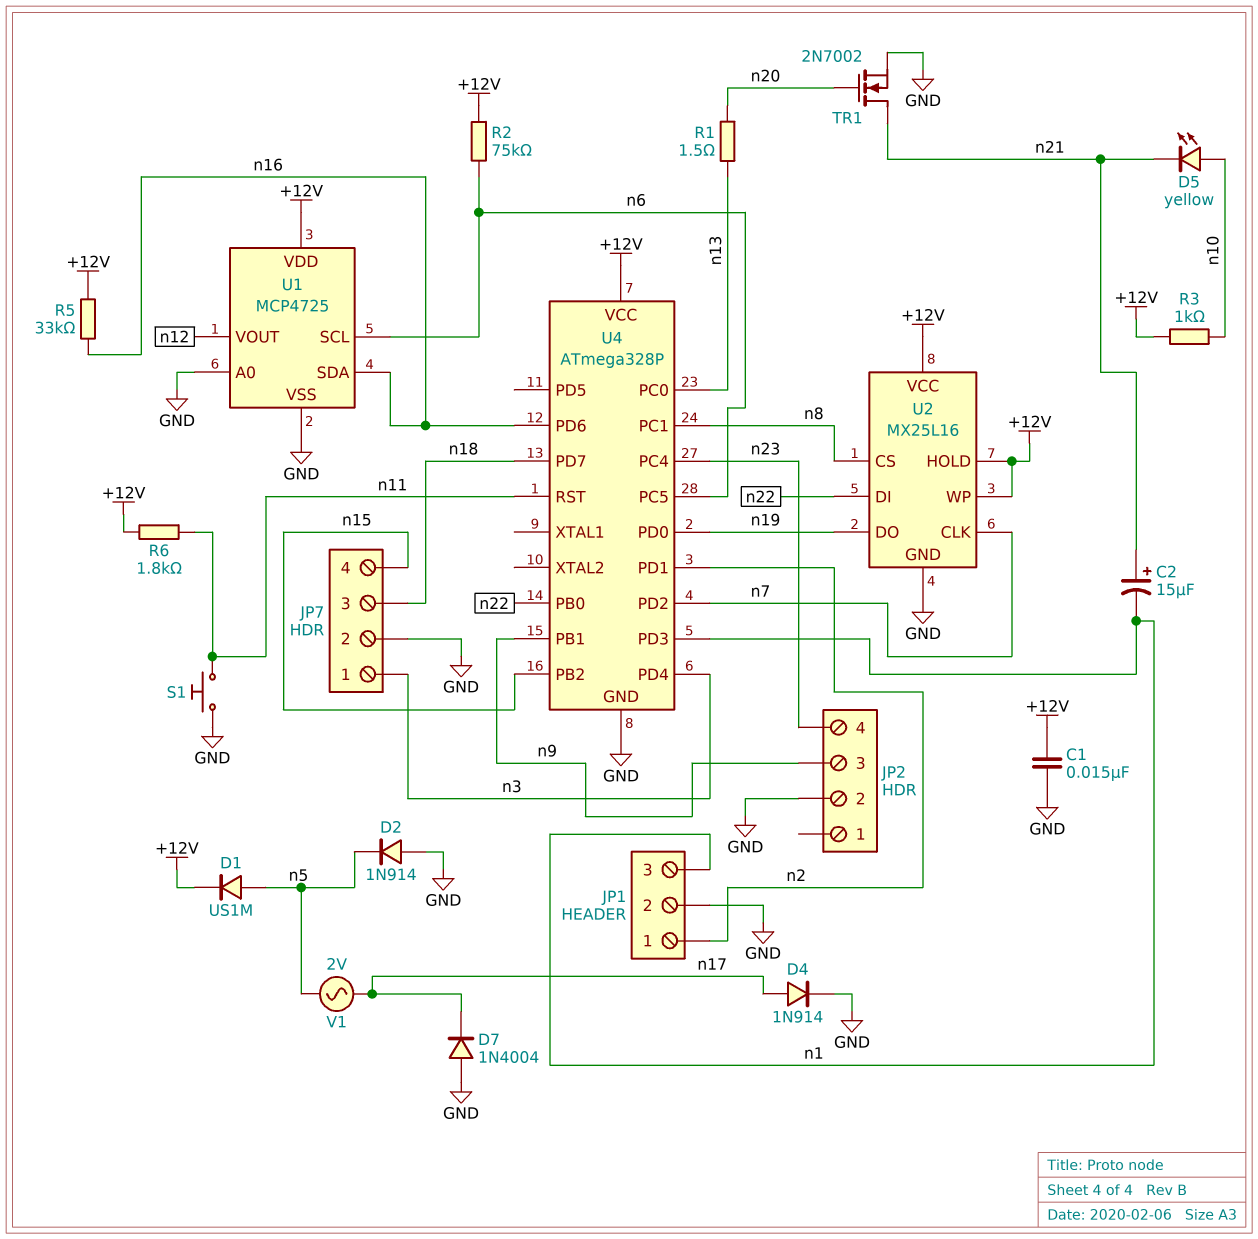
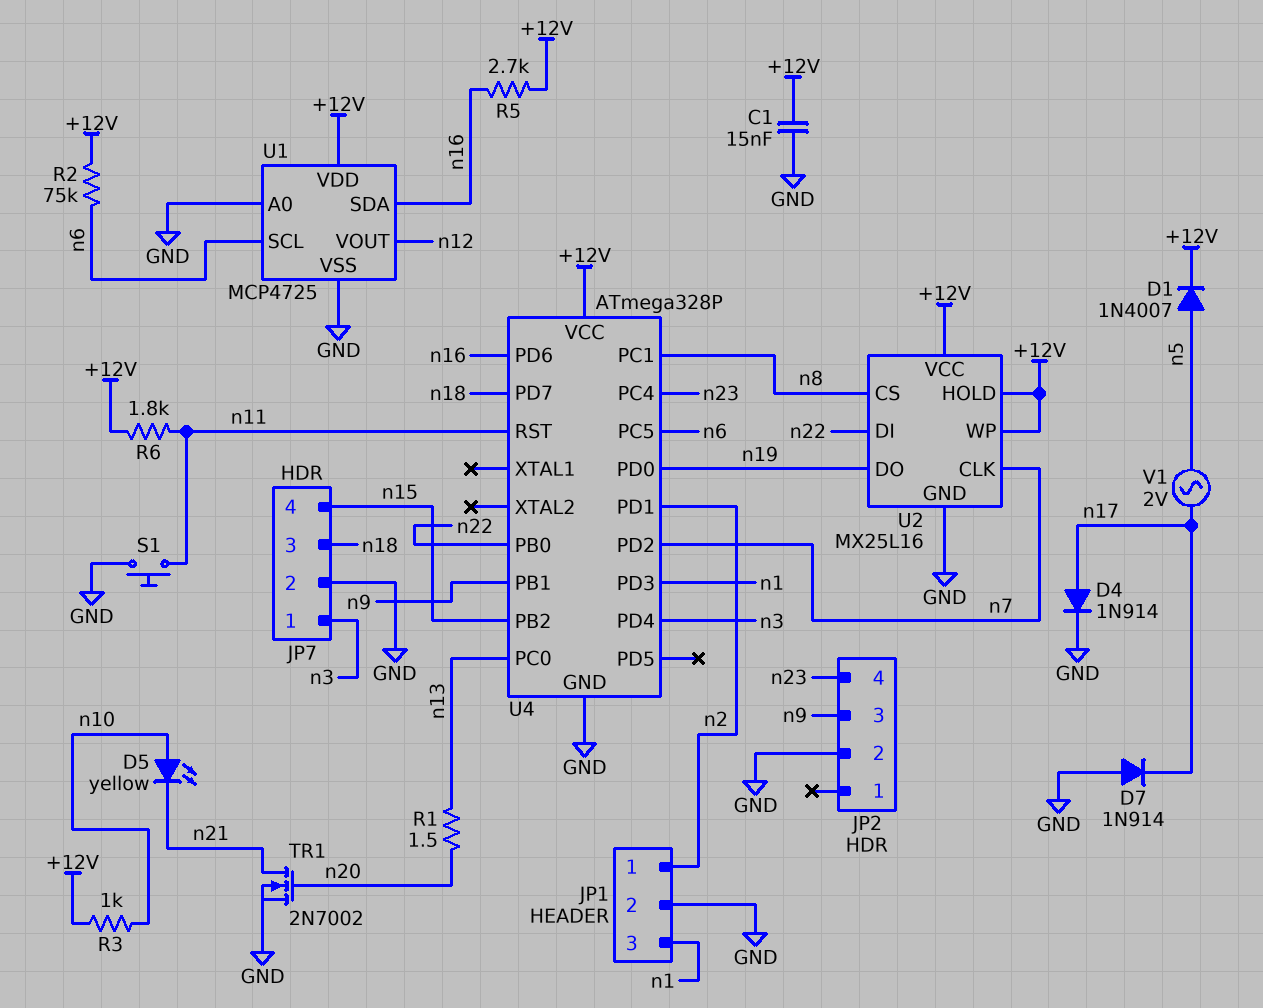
C2: 15uF (plus n21, minus n1) -> none
D1: diode US1M (A n5, K +12V) -> diode 1N4007 (A n5, K +12V)
D2: diode 1N914 (A GND, K n5) -> none
D7: diode 1N4004 (A GND, K n17) -> diode 1N914 (A GND, K n17)
R5: 33k (+12V, n16) -> 2.7k (+12V, n16)

